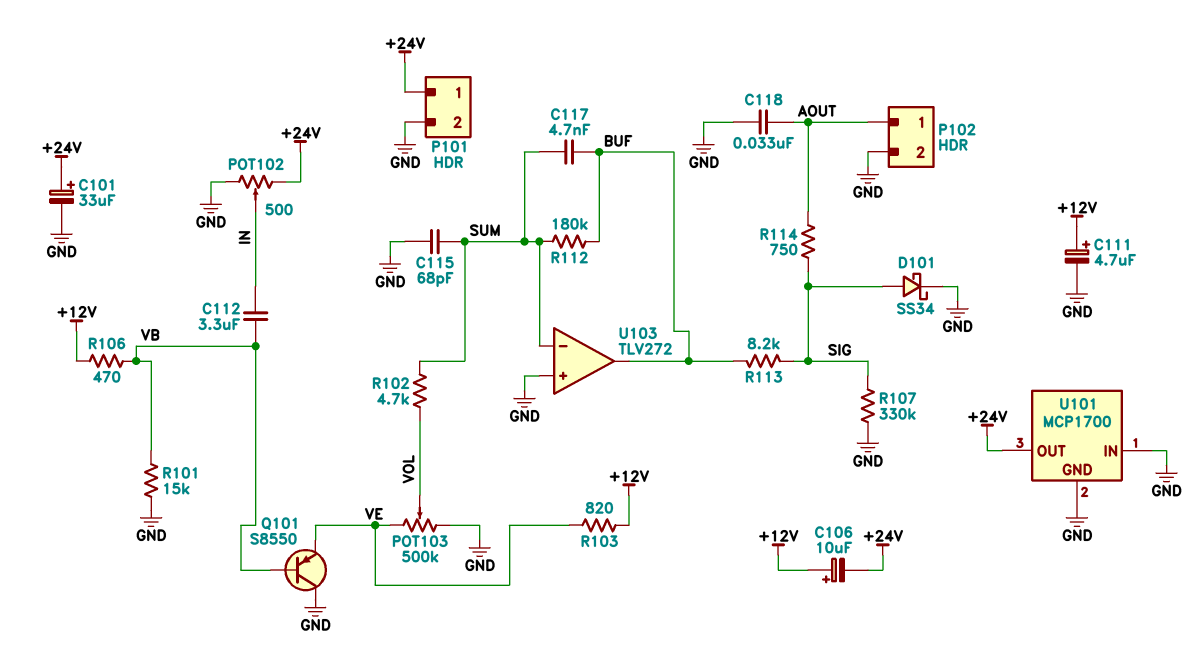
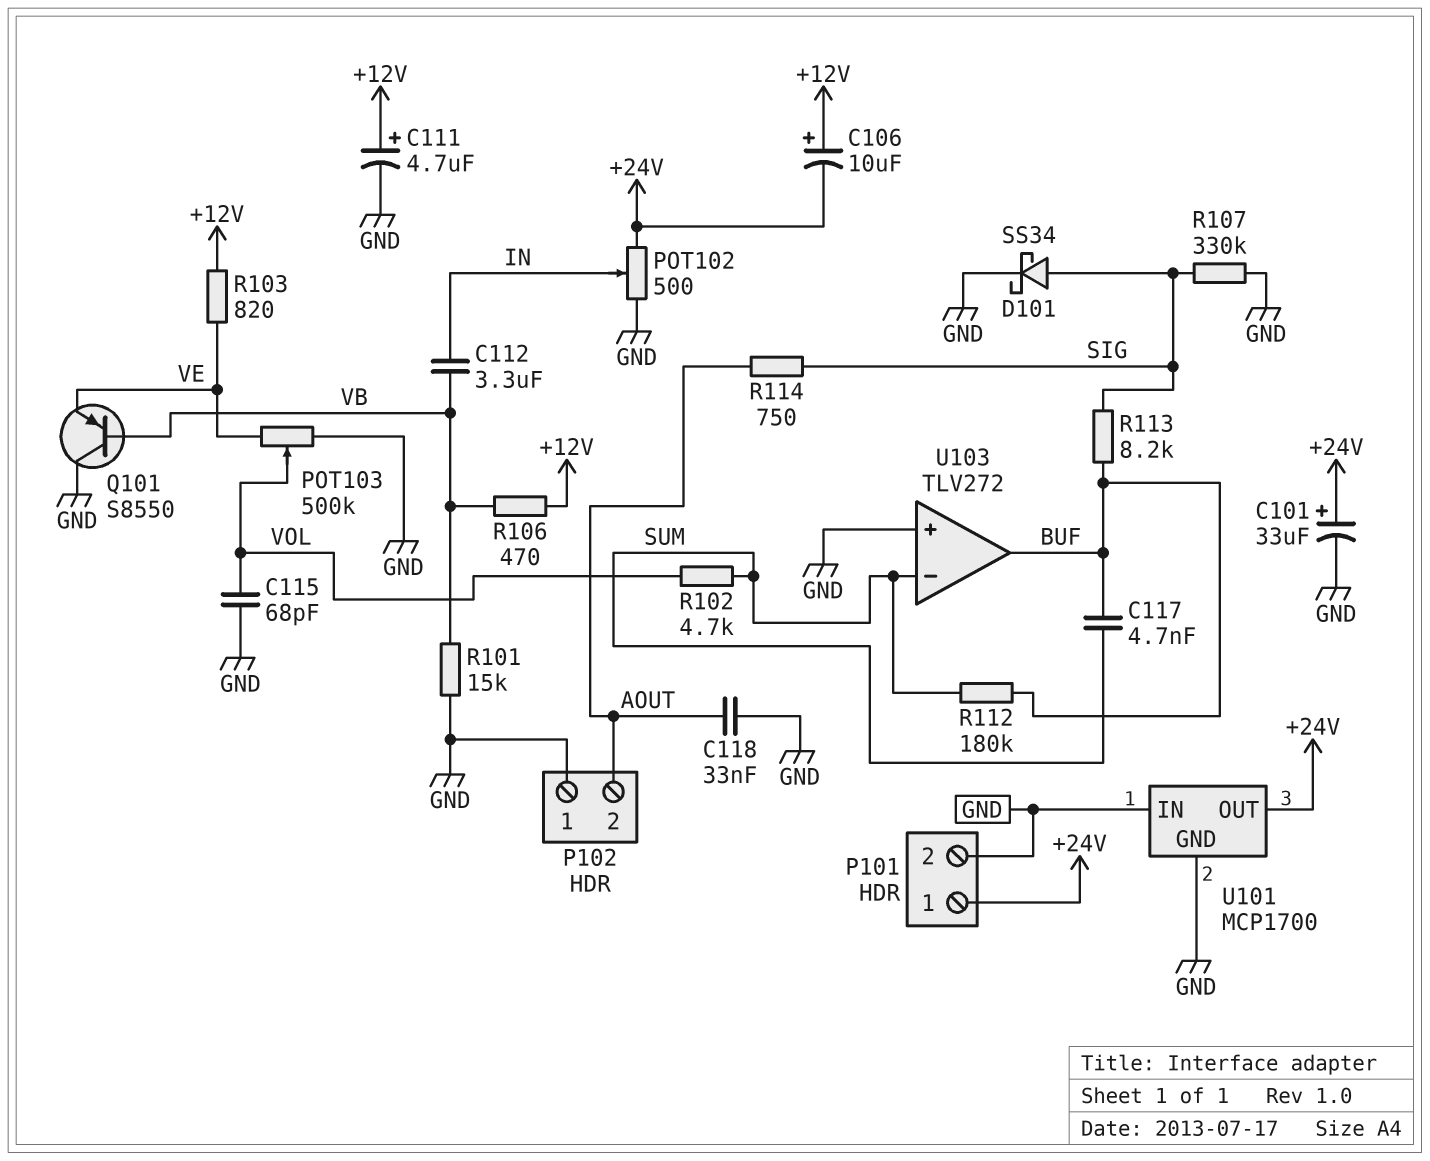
C115: 68pF (GND, SUM) -> 68pF (GND, VOL)
P102 pin 1: AOUT -> GND
P102 pin 2: GND -> AOUT

